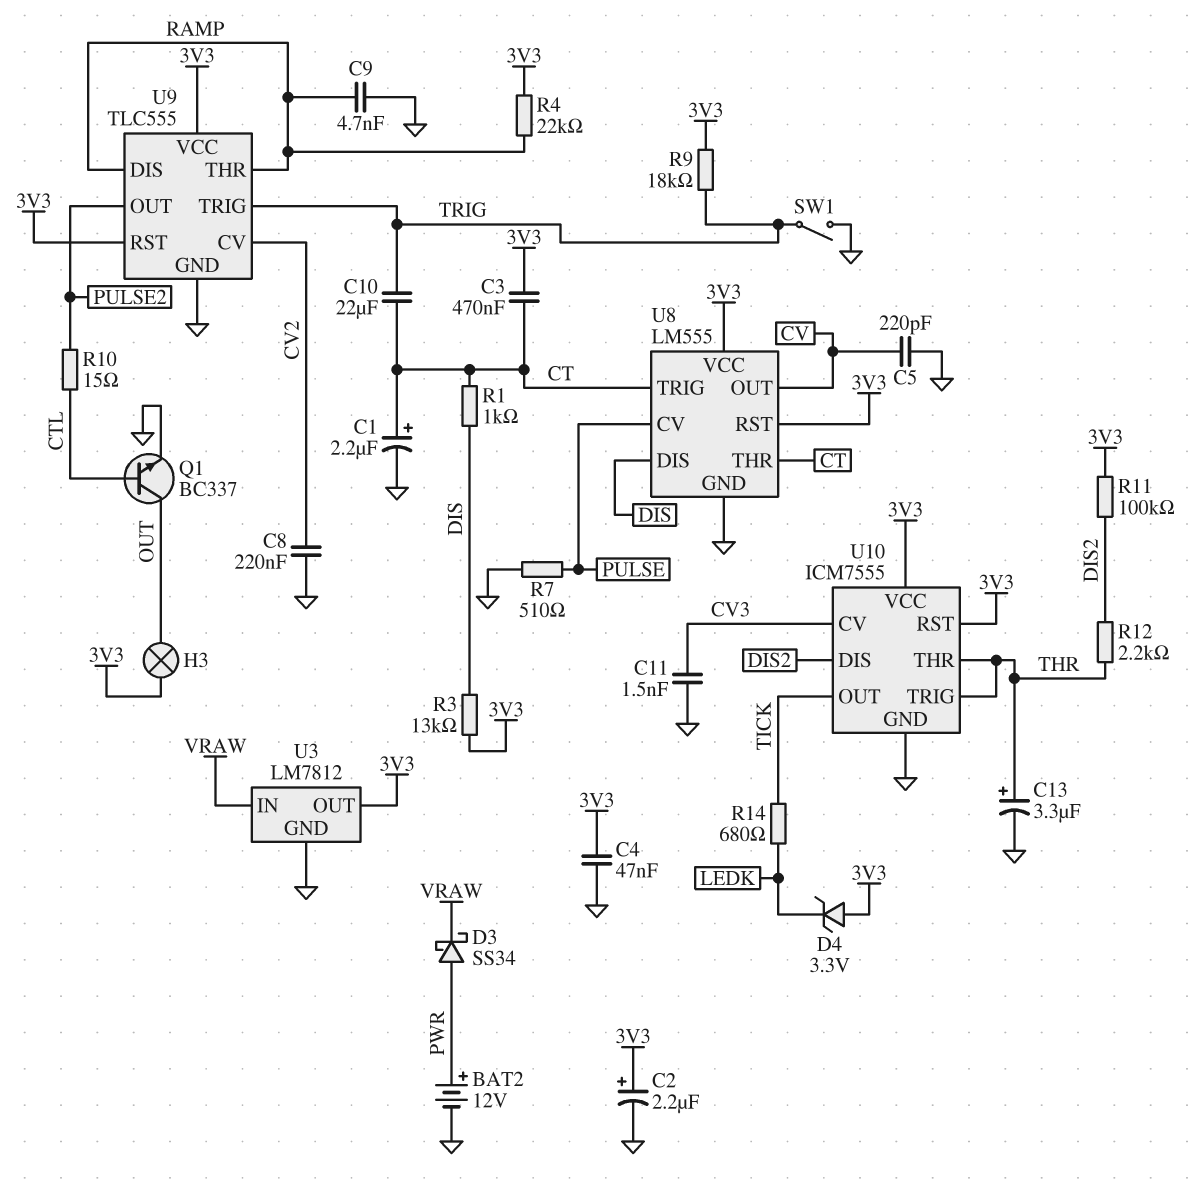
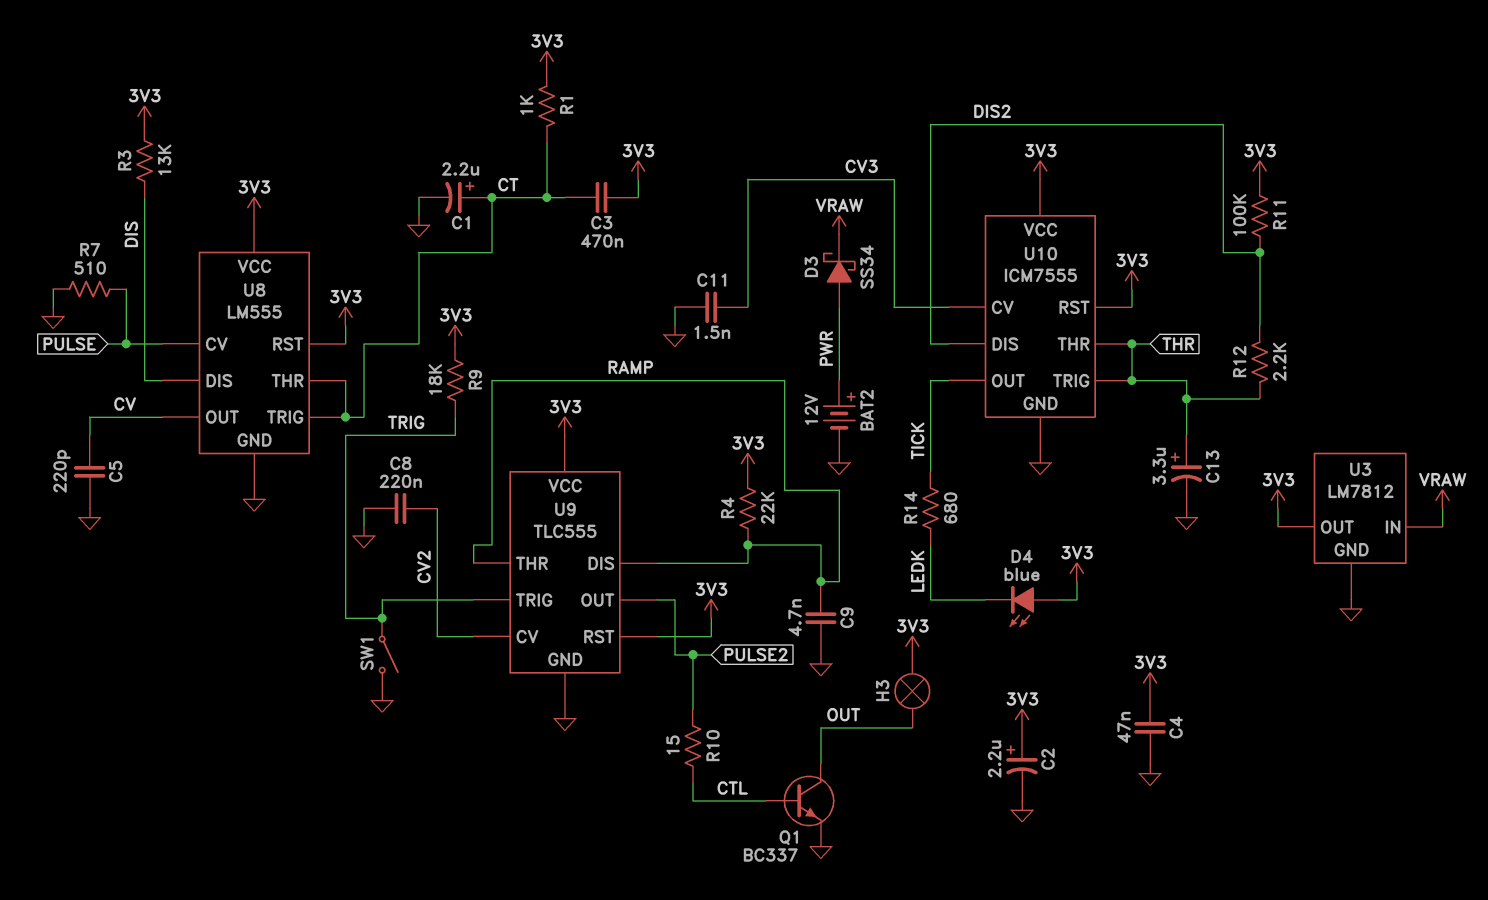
C10: 22uF (CT, TRIG) -> none
D4: zener 3.3V (A 3V3, K LEDK) -> LED blue (A 3V3, K LEDK)
R1: 1k (CT, DIS) -> 1k (3V3, CT)

